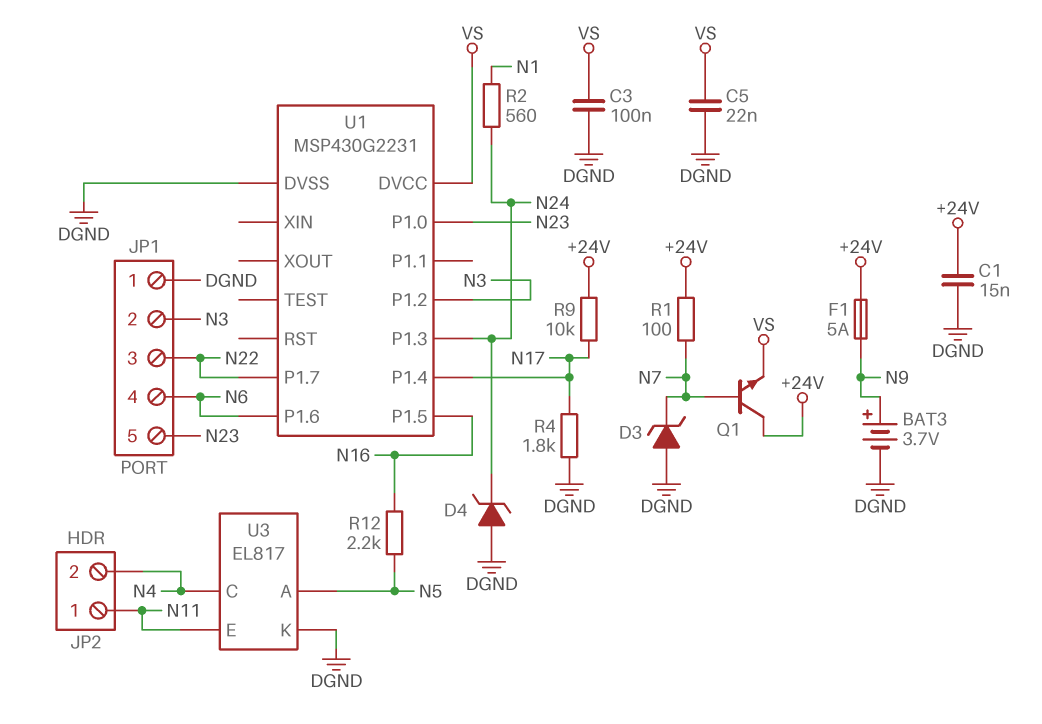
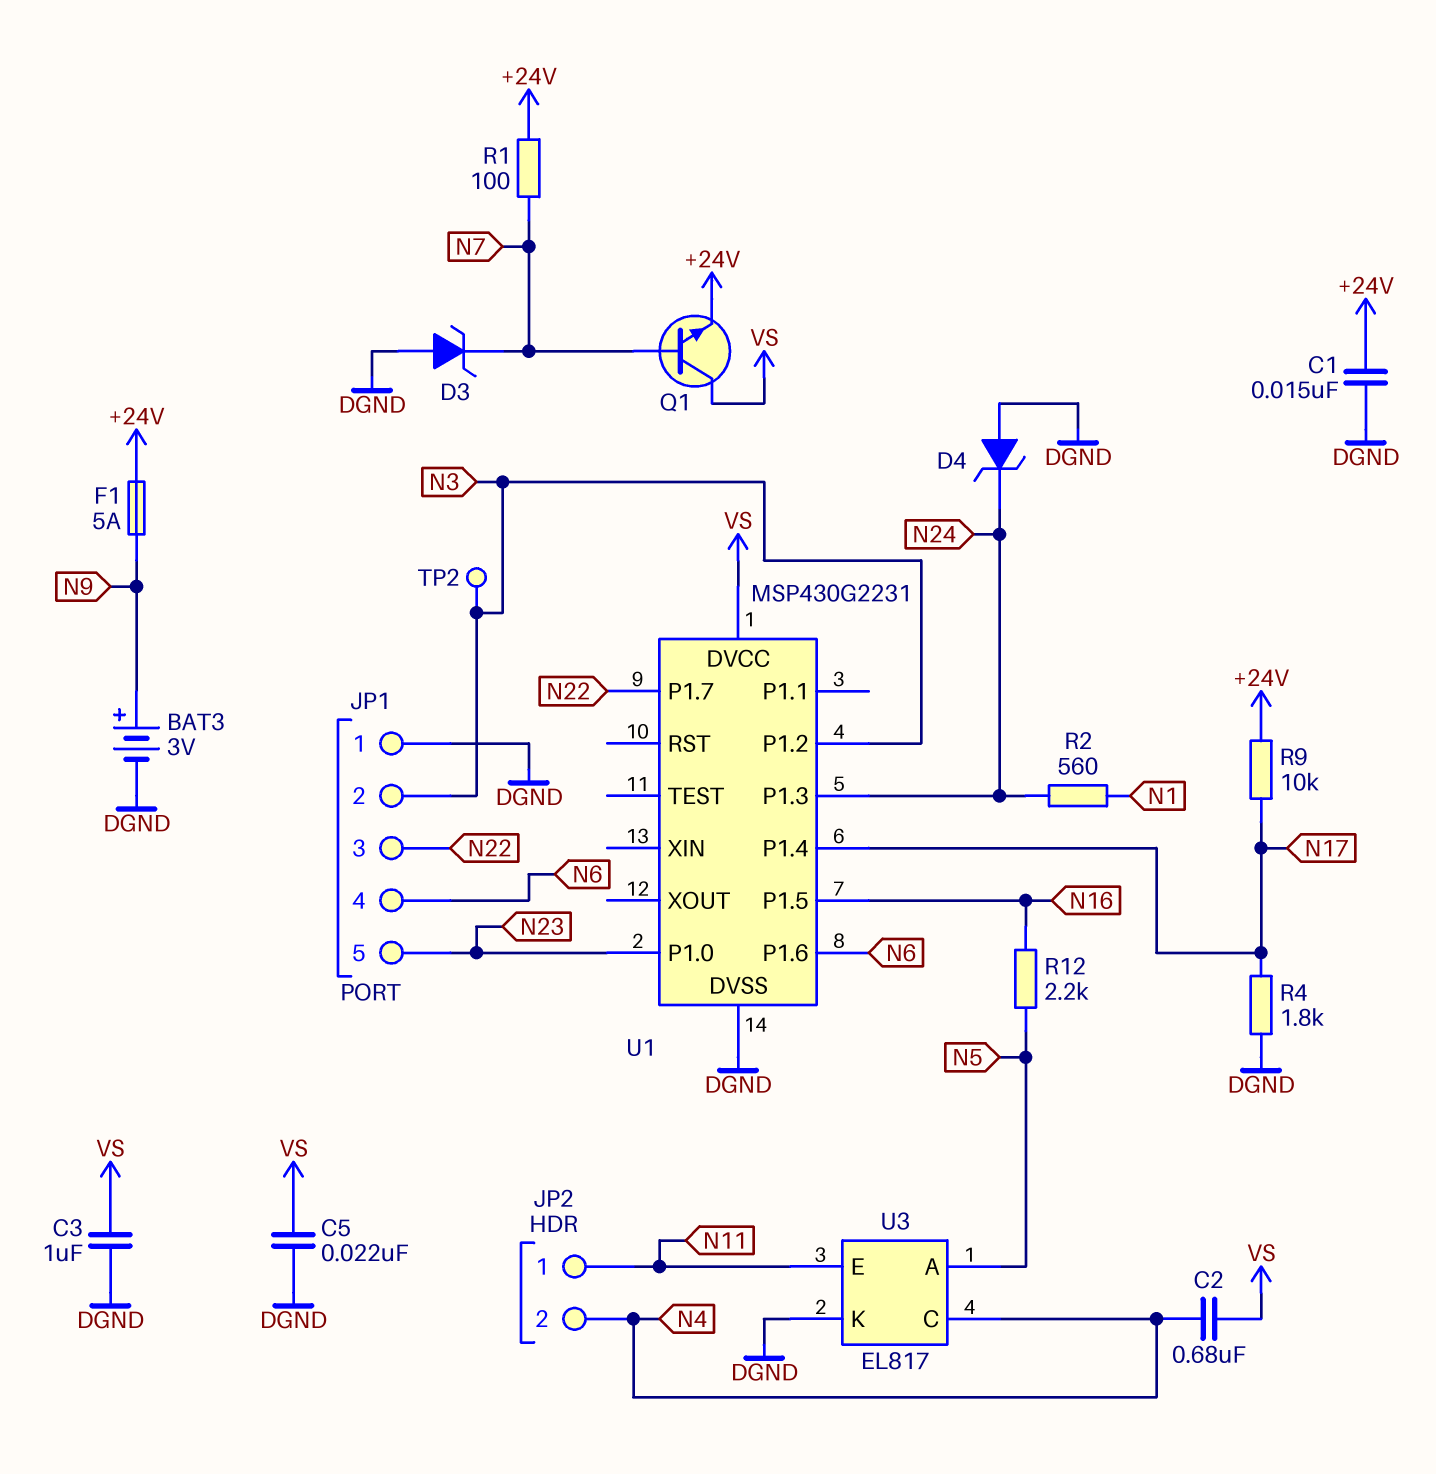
BAT3: 3.7V (plus N9, minus DGND) -> 3V (plus N9, minus DGND)
C2: none -> 680nF (N4, VS)
C3: 100nF (DGND, VS) -> 1uF (DGND, VS)
Q1: NPN (B N7, C +24V, E VS) -> NPN (B N7, C VS, E +24V)
TP2: none -> test point (N3)

